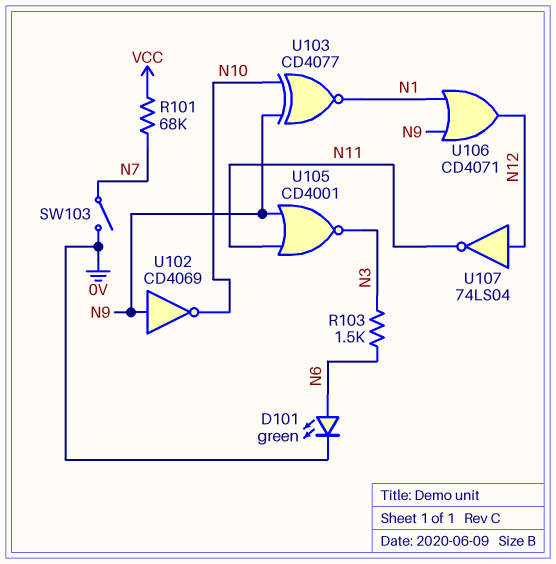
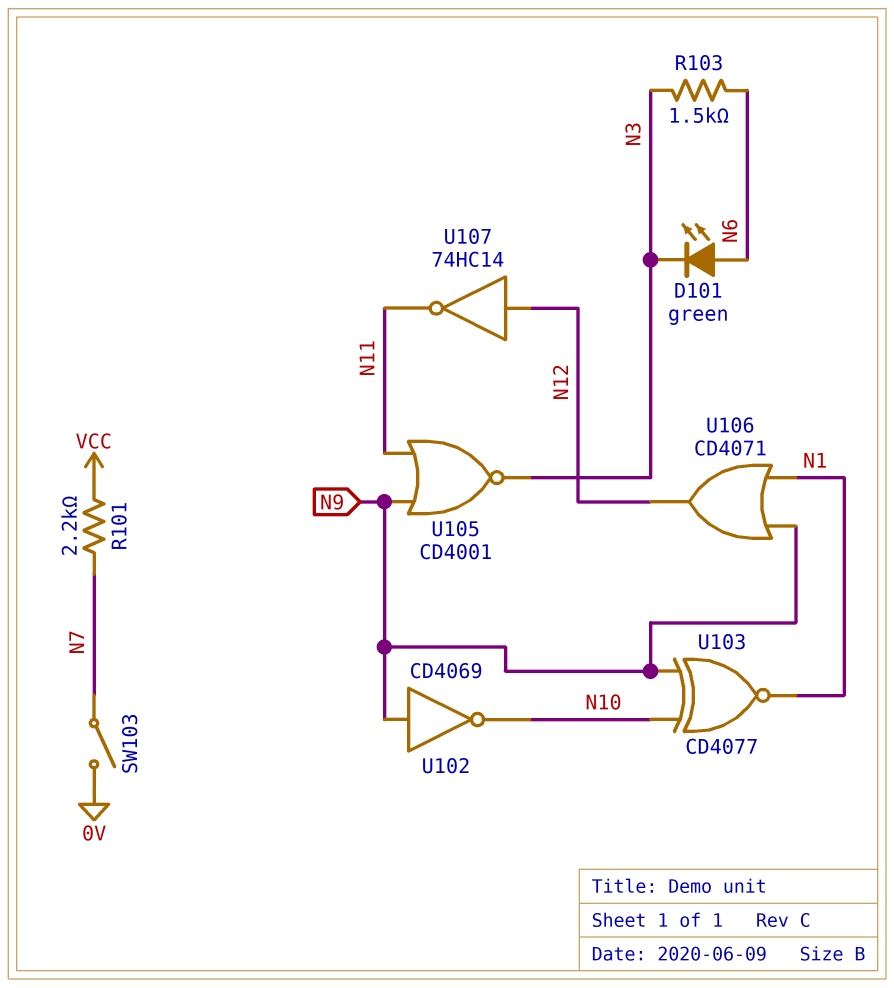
D101: LED green (A N6, K 0V) -> LED green (A N6, K N3)
R101: 68k (N7, VCC) -> 2.2k (N7, VCC)
U107: NOT 74LS04 (in N12, out N11) -> NOT 74HC14 (in N12, out N11)

